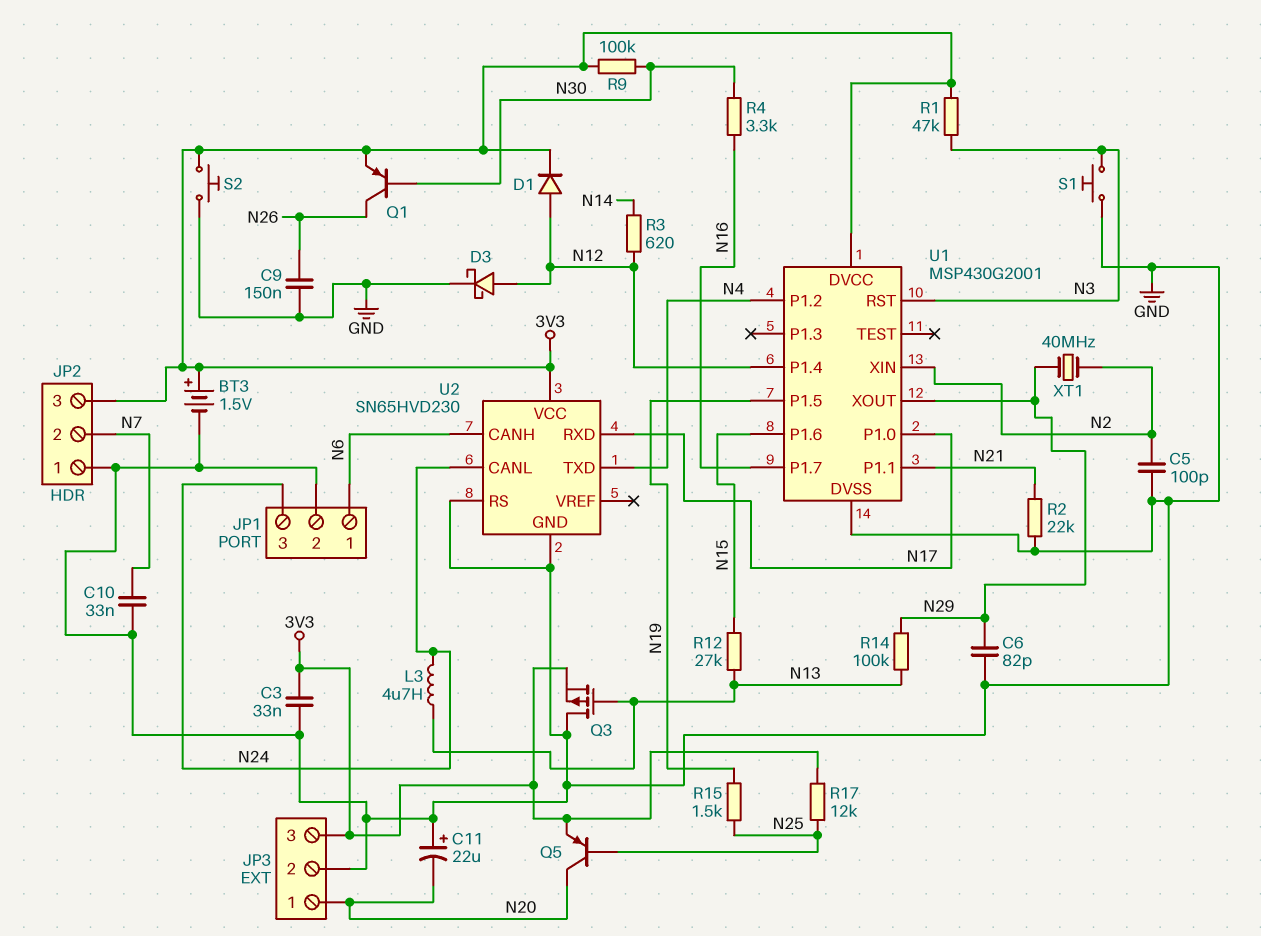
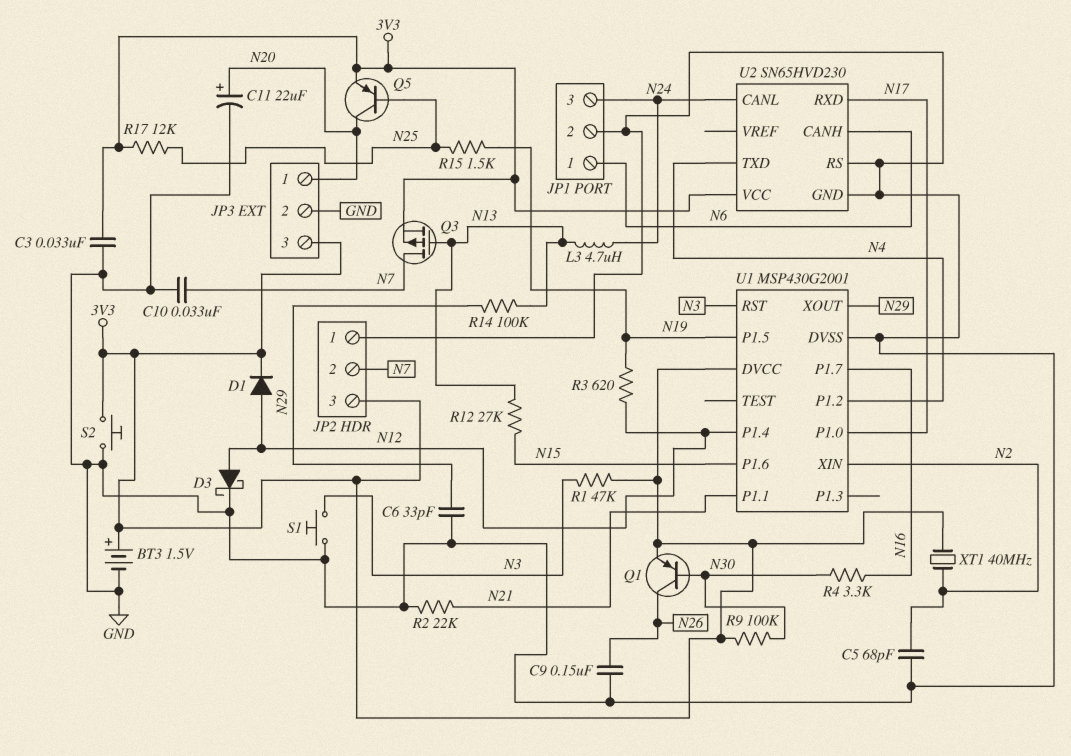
C5: 100pF (GND, N2) -> 68pF (GND, N2)
C6: 82pF (GND, N29) -> 33pF (GND, N29)
C11: 22uF (plus GND, minus N20) -> 22uF (plus N20, minus GND)
Q3: PMOS (G N13, D GND, S 3V3) -> PMOS (G N13, D N7, S 3V3)
R3: 620 (N12, N14) -> 620 (N12, N19)
XT1: 40MHz (N2, N29) -> 40MHz (3V3, N2)

